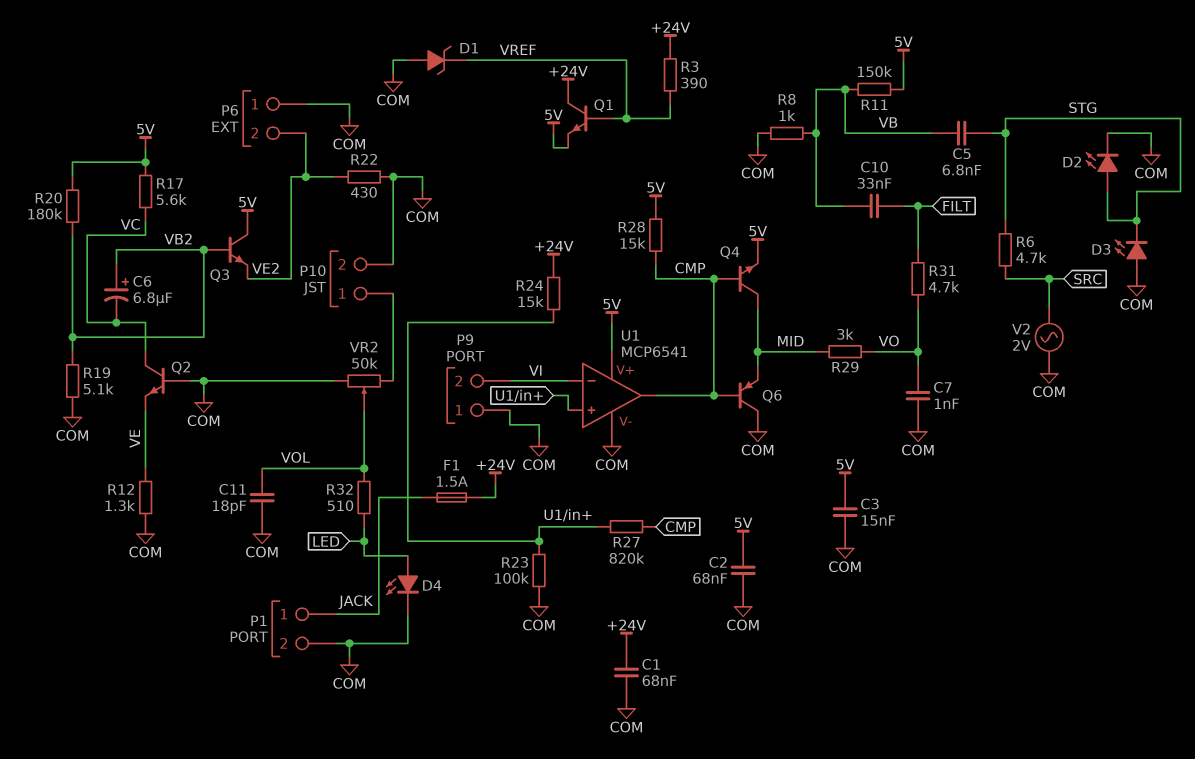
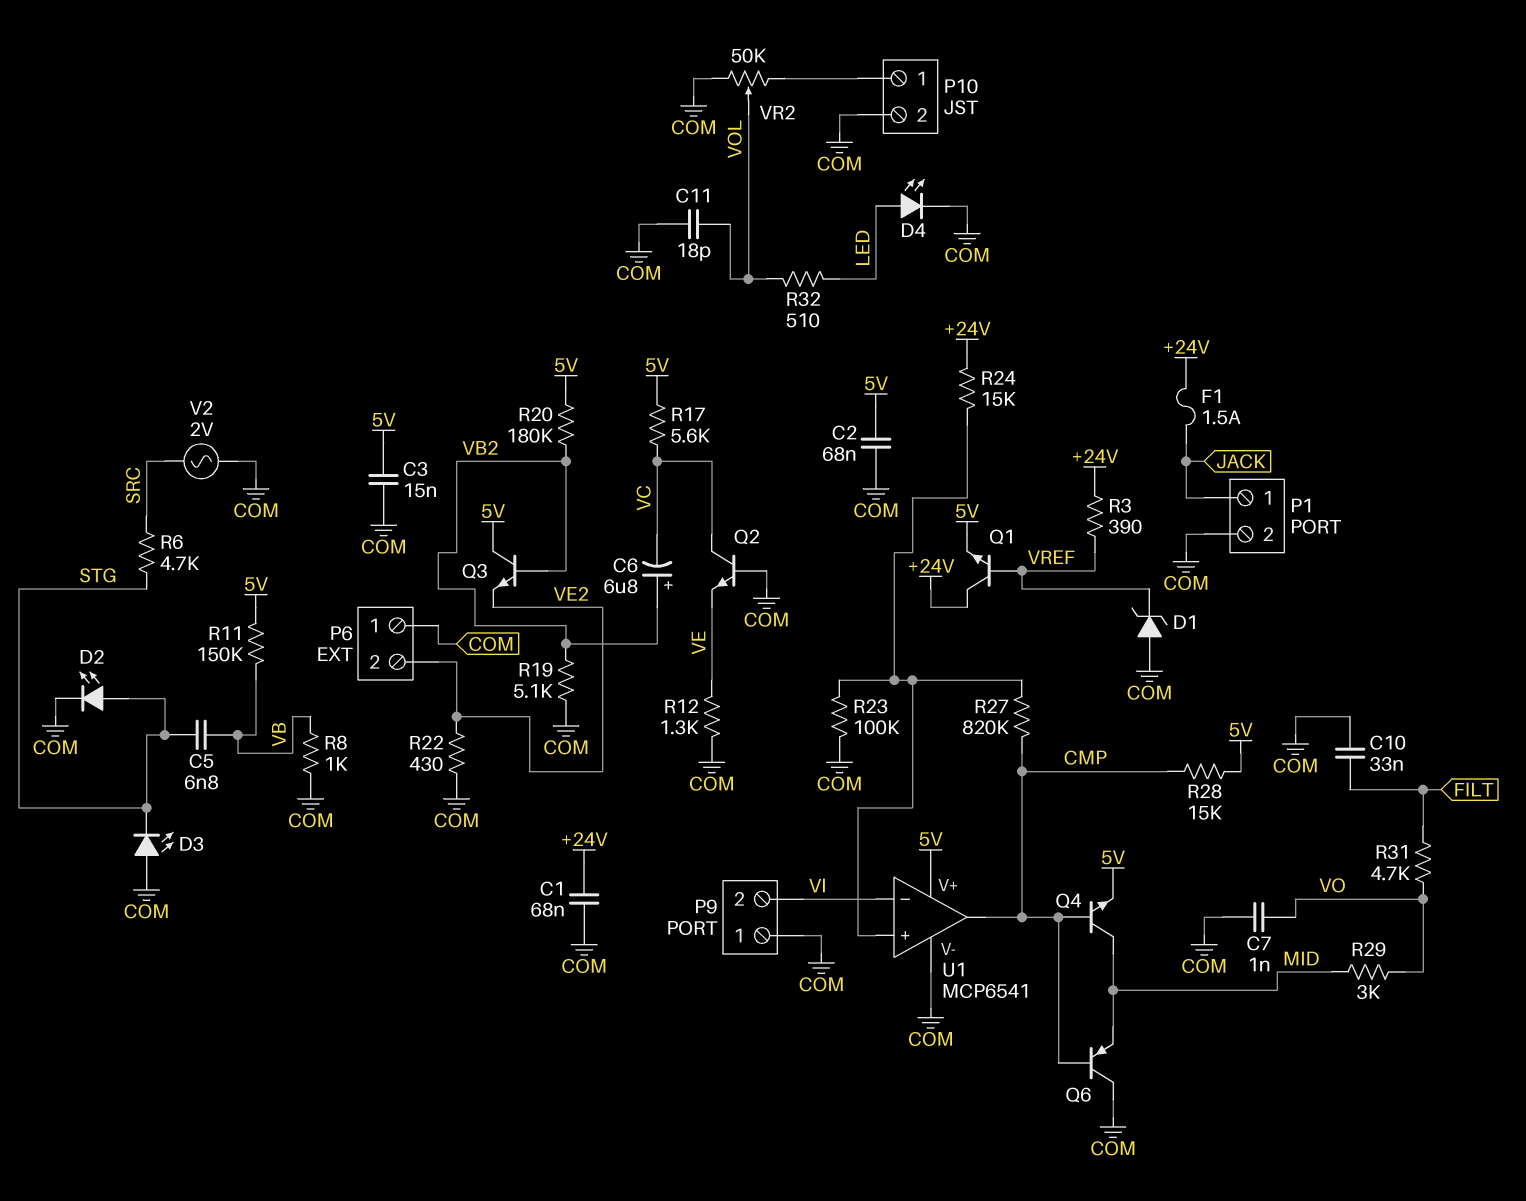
C10: 33nF (FILT, VB) -> 33nF (COM, FILT)

